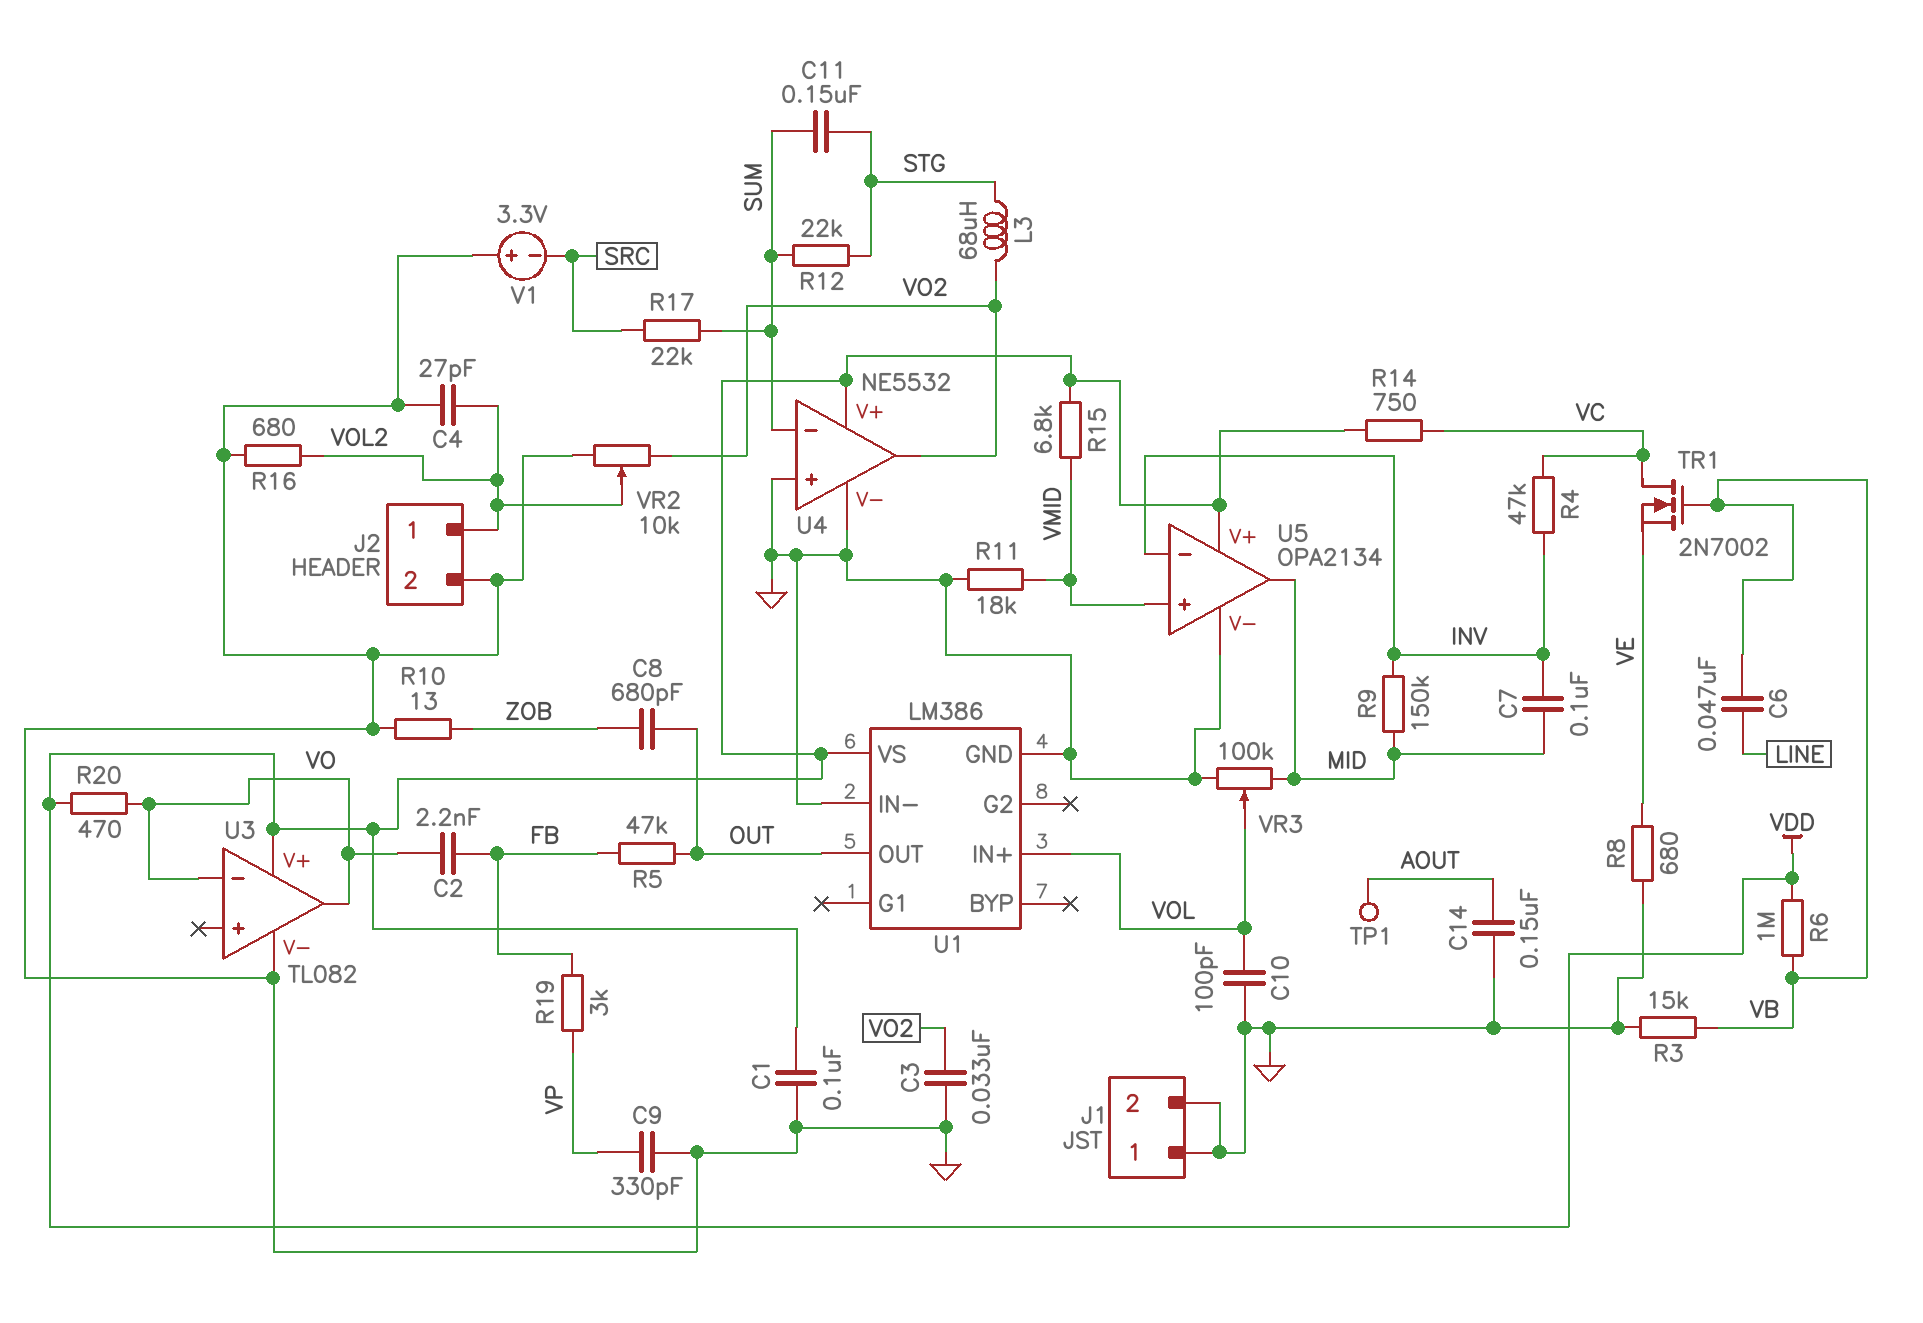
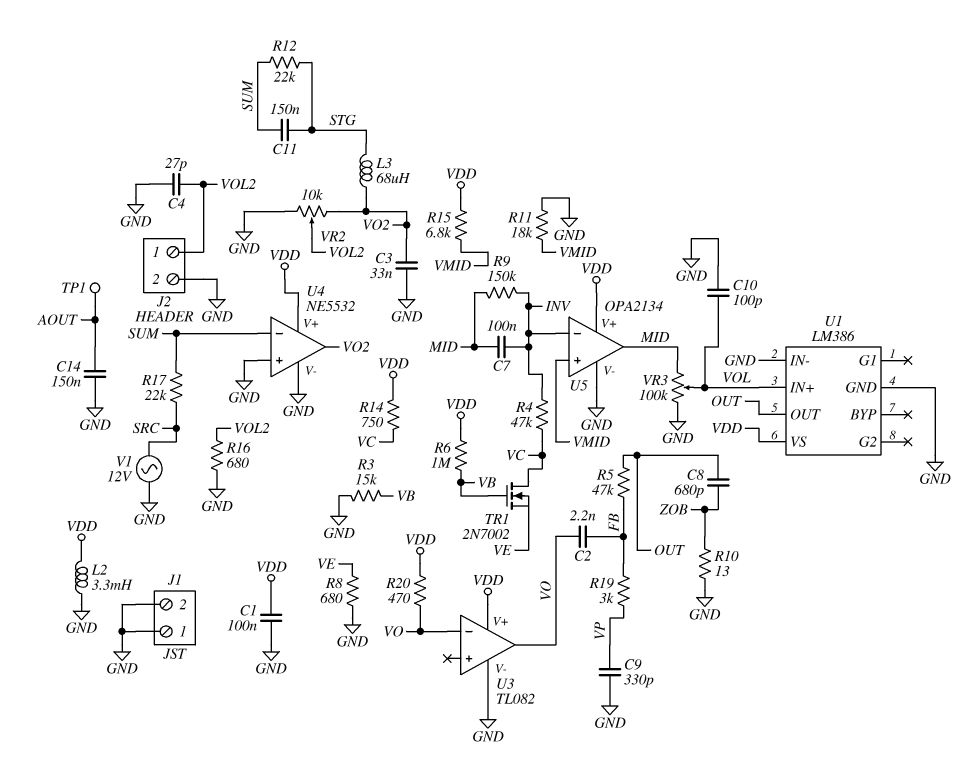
C6: 47nF (LINE, VB) -> none
L2: none -> 3.3mH (GND, VDD)
V1: 3.3V (plus GND, minus SRC) -> AC 12V (GND, SRC)

